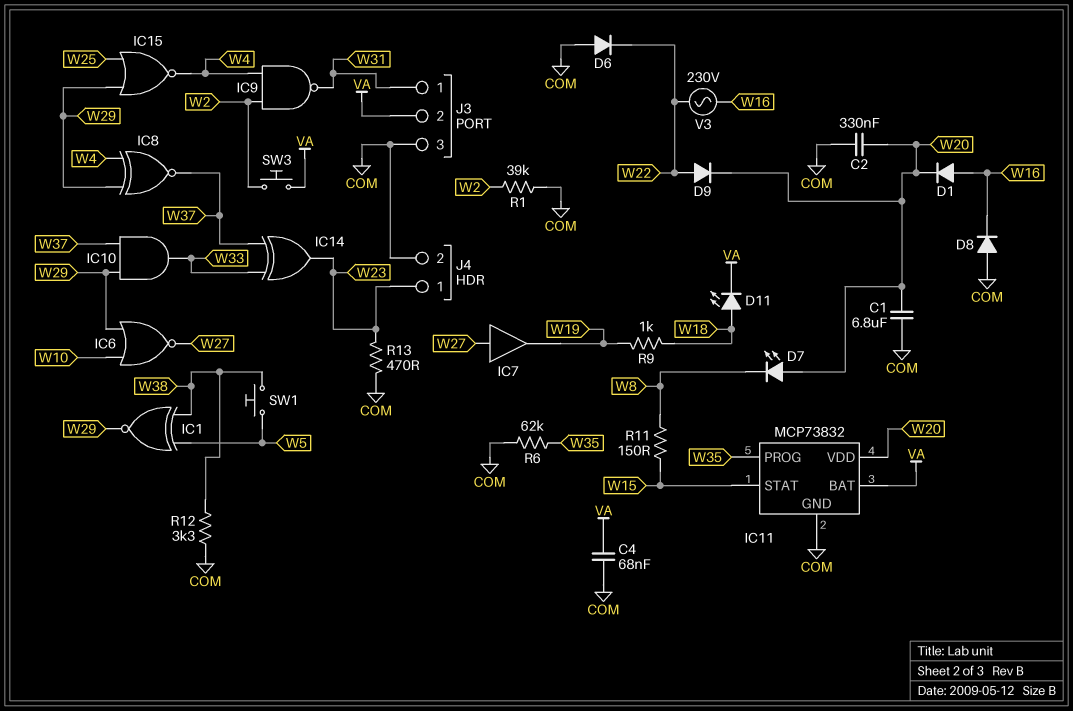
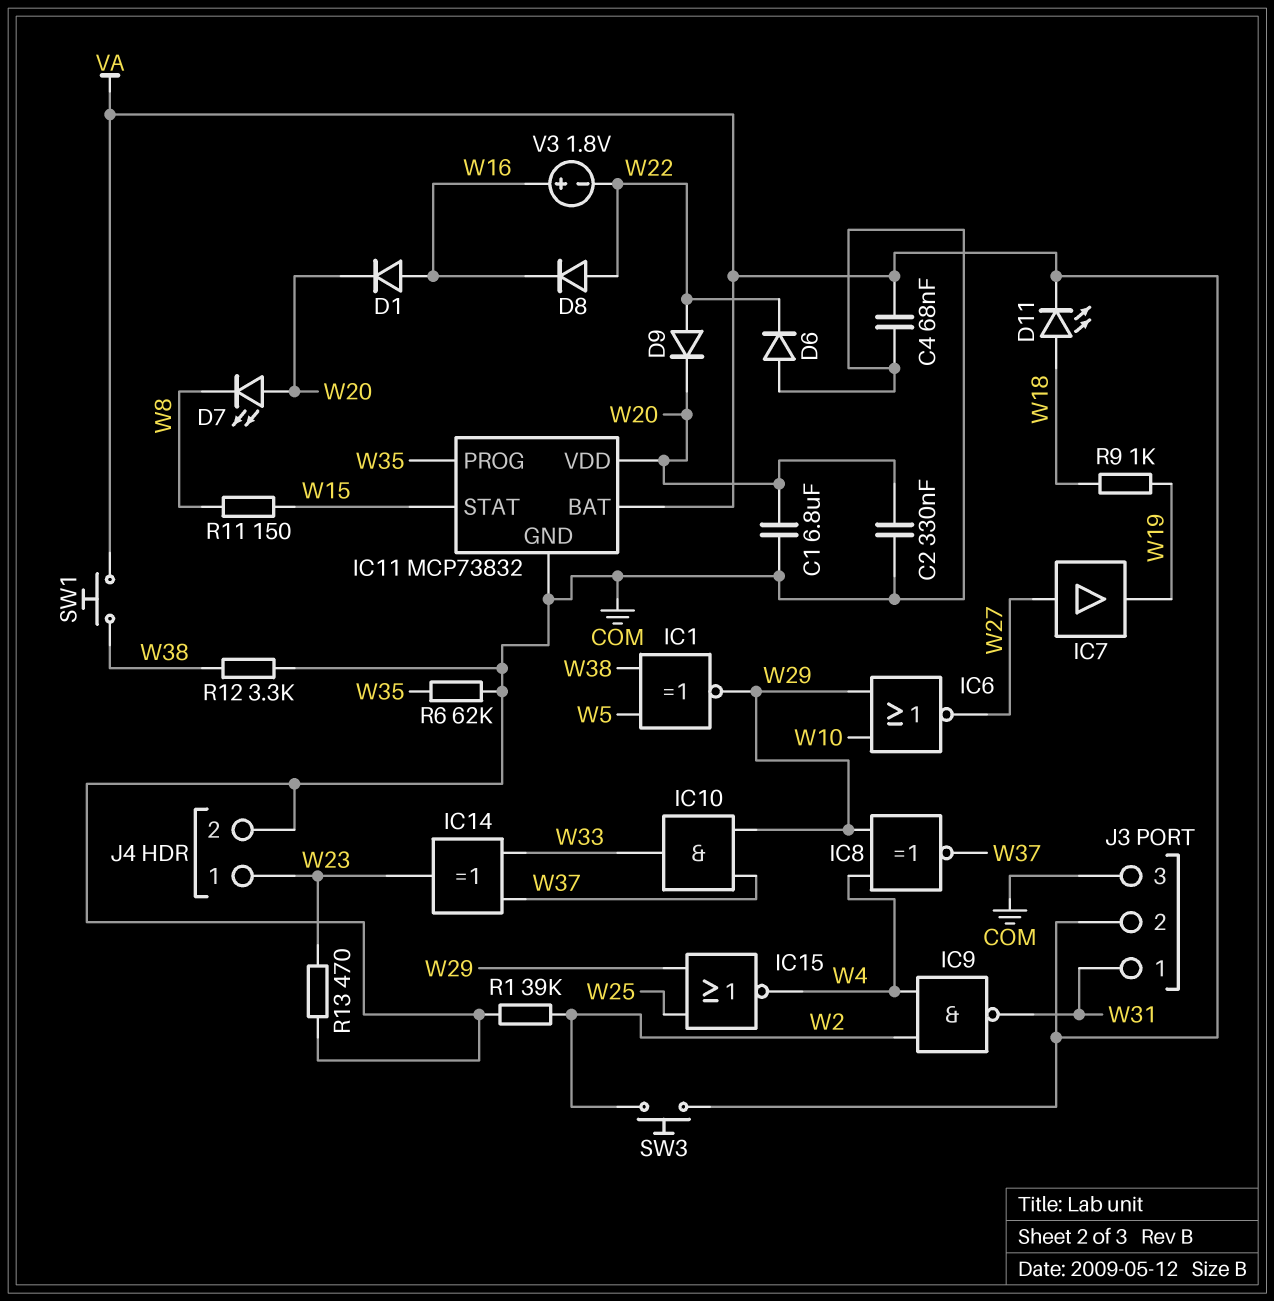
D8: diode (A COM, K W16) -> diode (A W22, K W16)
SW1: button (W5, W38) -> button (VA, W38)
V3: AC 230V (W16, W22) -> 1.8V (plus W16, minus W22)

